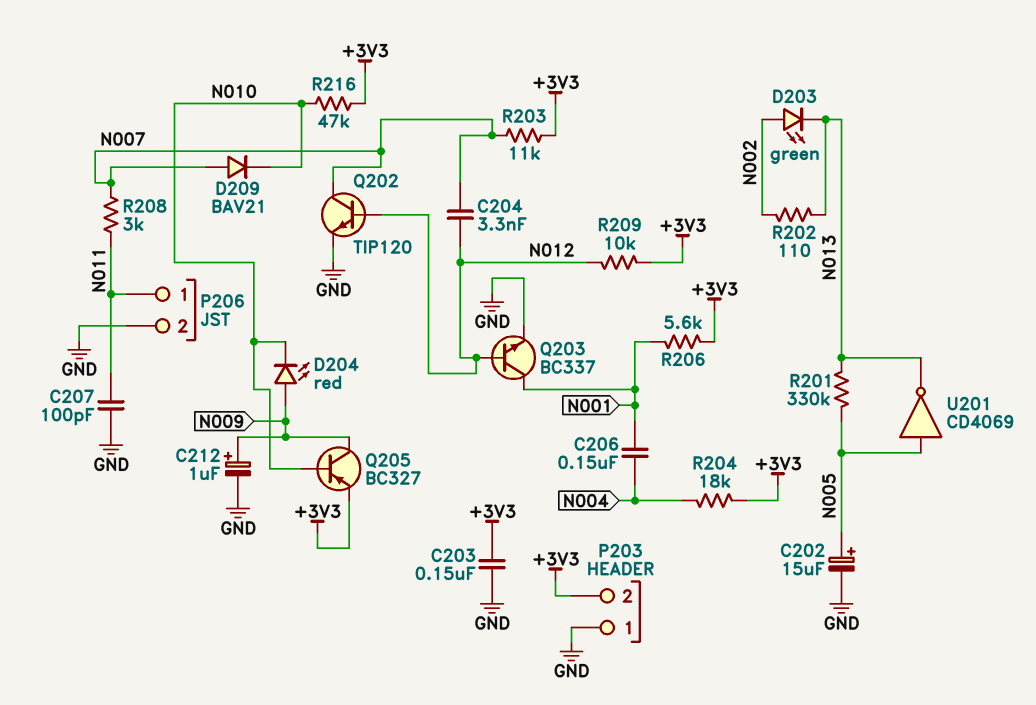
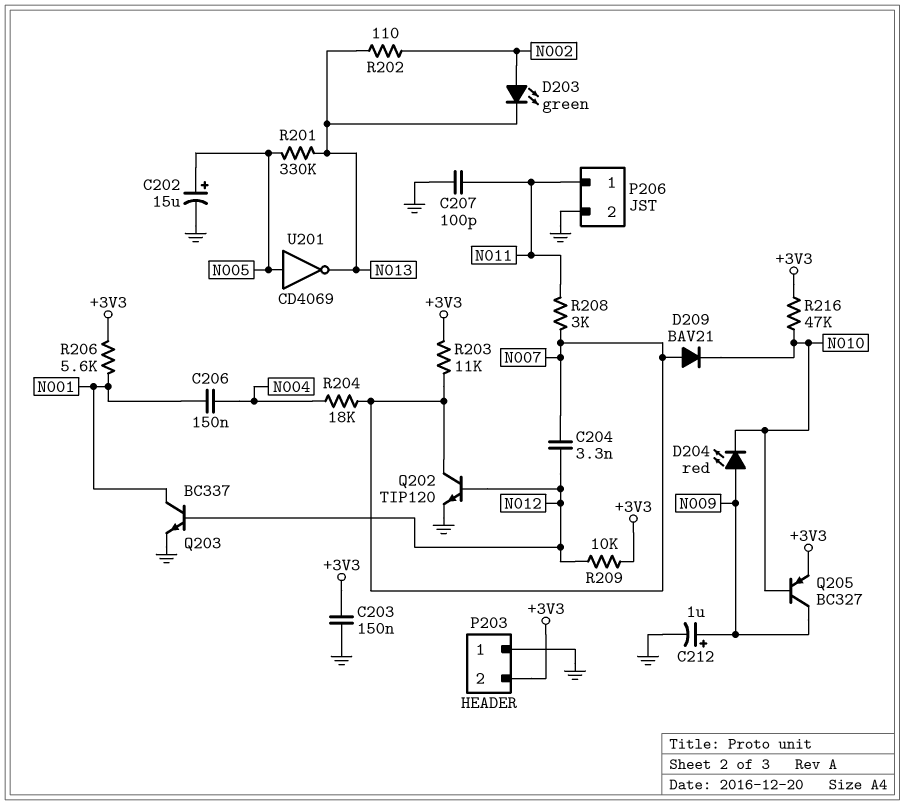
R204: 18k (+3V3, N004) -> 18k (N004, N007)

